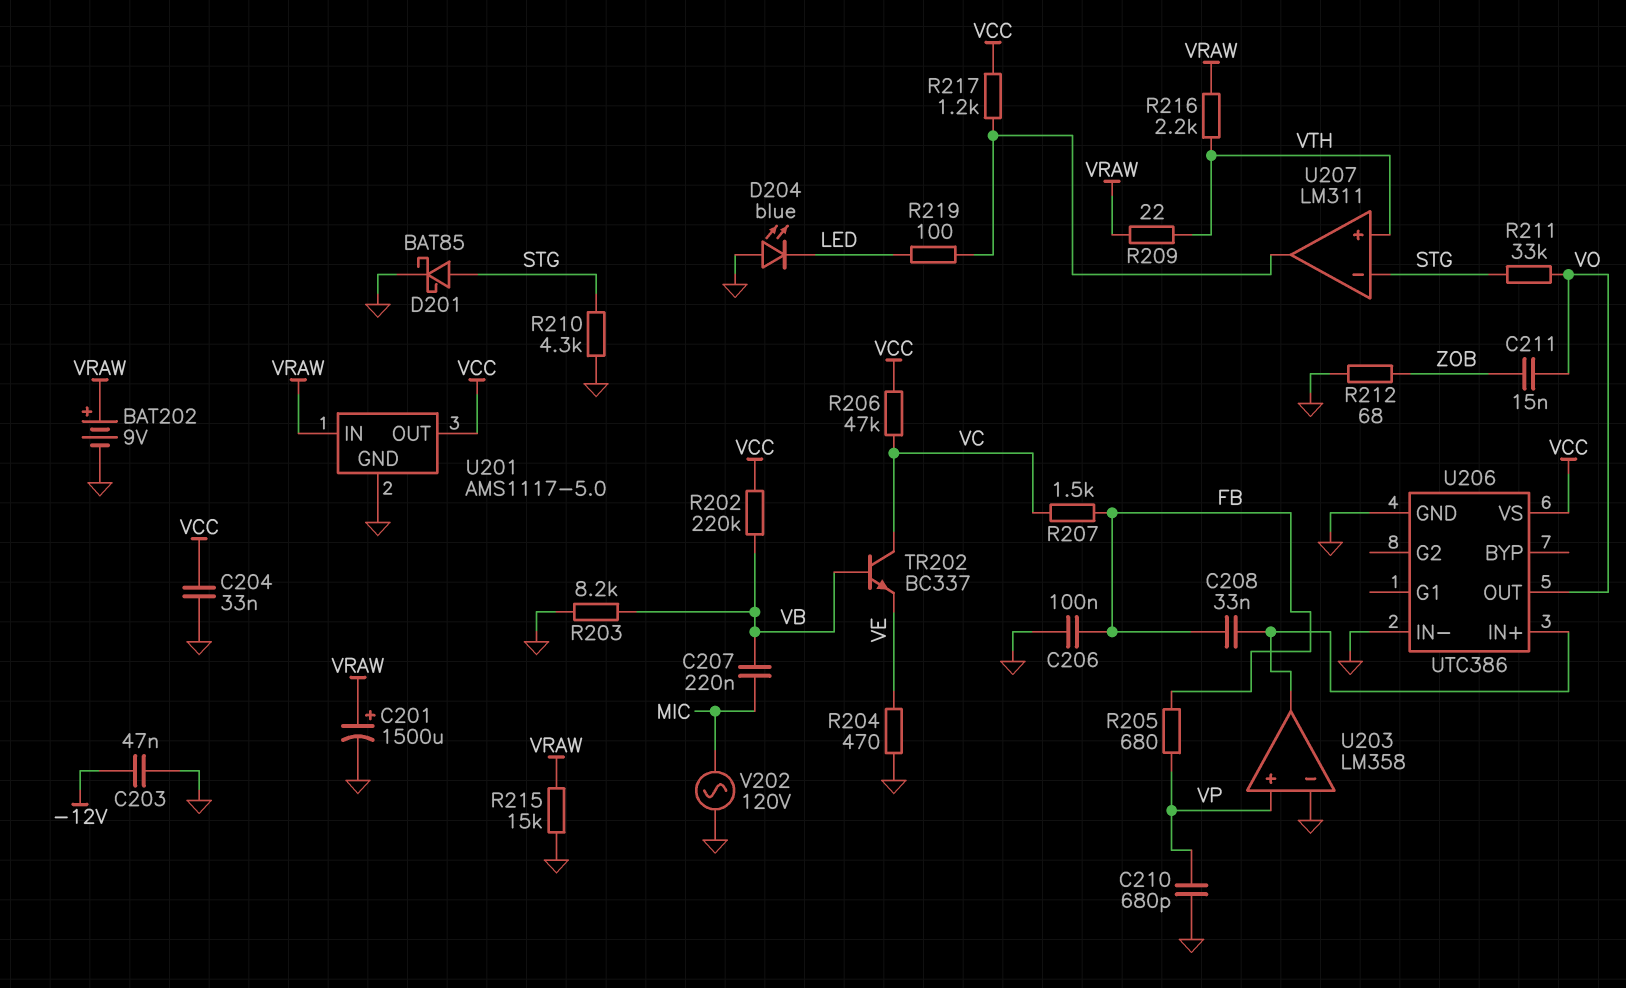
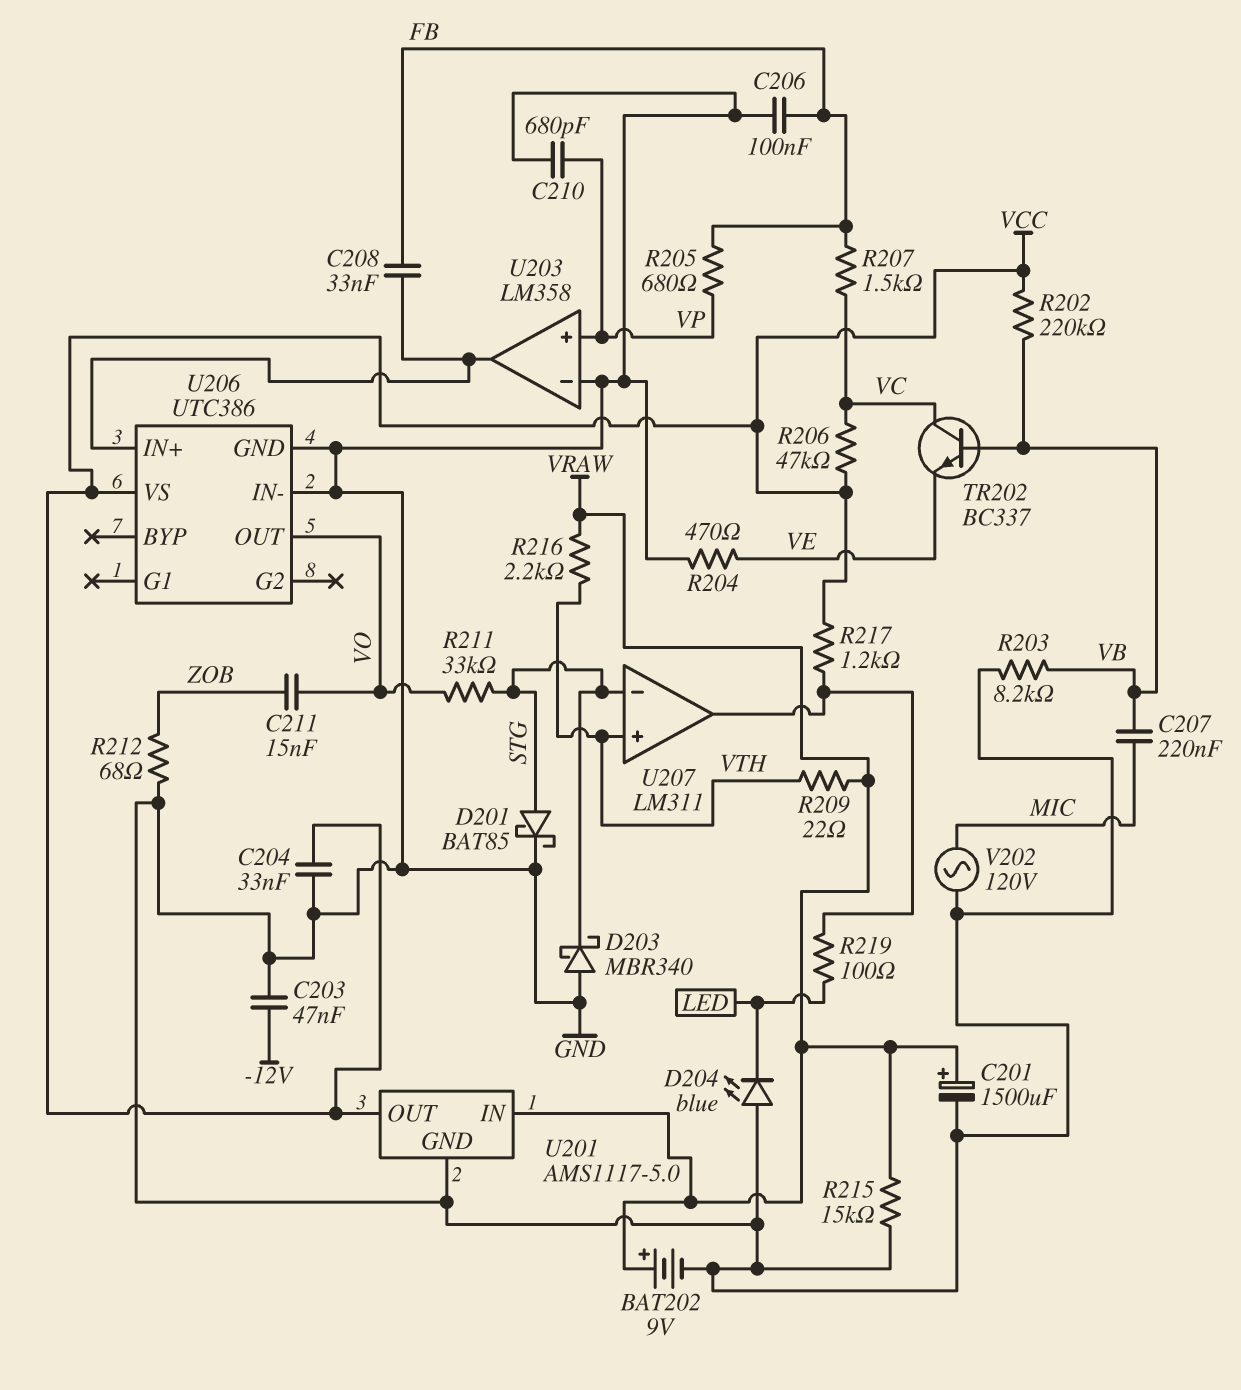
D203: none -> schottky MBR340 (A GND, K STG)
R210: 4.3k (GND, STG) -> none

